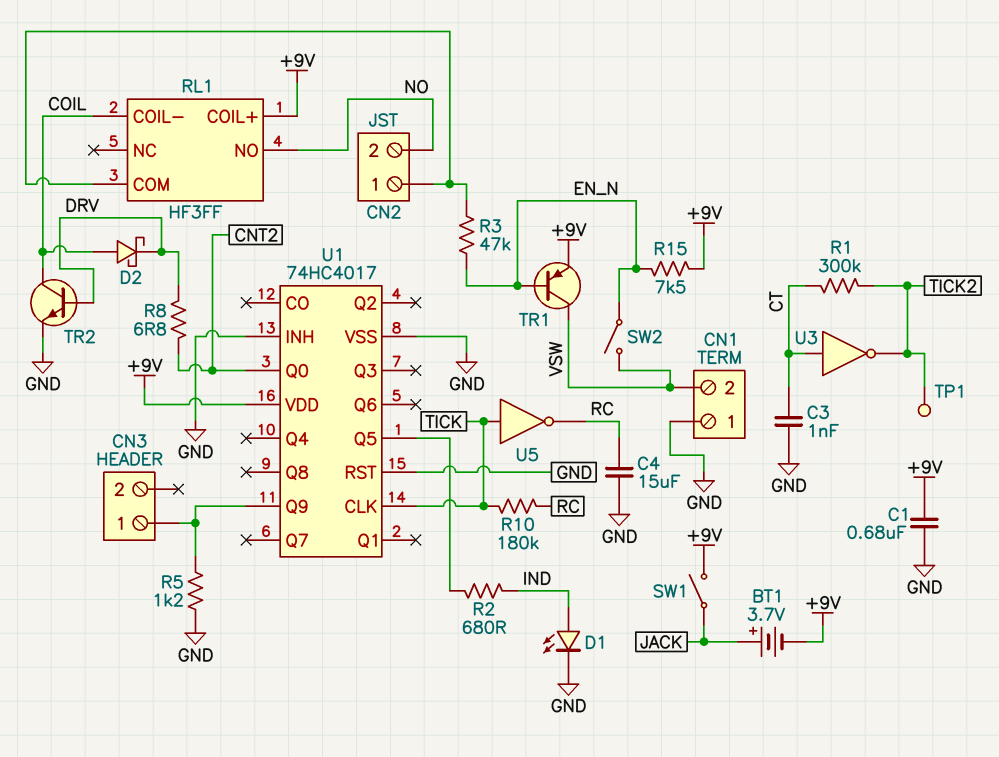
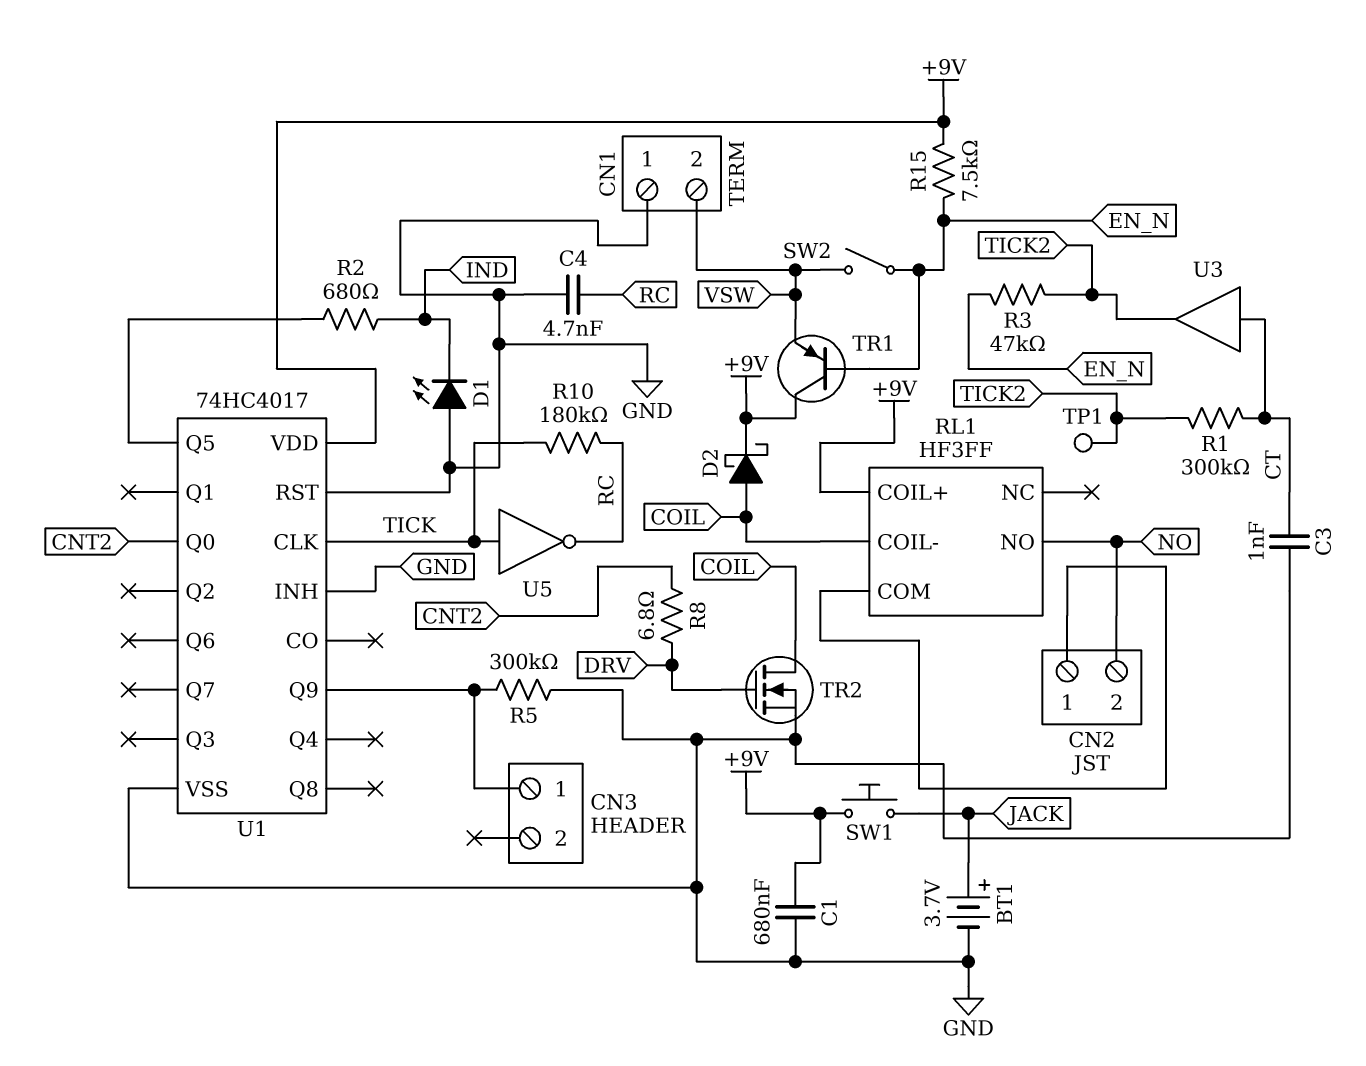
BT1: 3.7V (plus JACK, minus +9V) -> 3.7V (plus JACK, minus GND)
C4: 15uF (GND, RC) -> 4.7nF (GND, RC)
D1: LED (A IND, K GND) -> LED (A GND, K IND)
D2: schottky (A COIL, K DRV) -> schottky (A COIL, K +9V)
R3: 47k (CN2/1, EN_N) -> 47k (EN_N, TICK2)
R5: 1.2k (CN3/1, GND) -> 300k (CN3/1, GND)
SW1: switch (+9V, JACK) -> button (+9V, JACK)
TR1: PNP (B EN_N, C VSW, E +9V) -> PNP (B EN_N, C +9V, E VSW)
TR2: NPN (B DRV, C COIL, E GND) -> NMOS (G DRV, D COIL, S GND)
U3: NOT (in CT, out TICK2) -> buffer (in CT, out TICK2)

